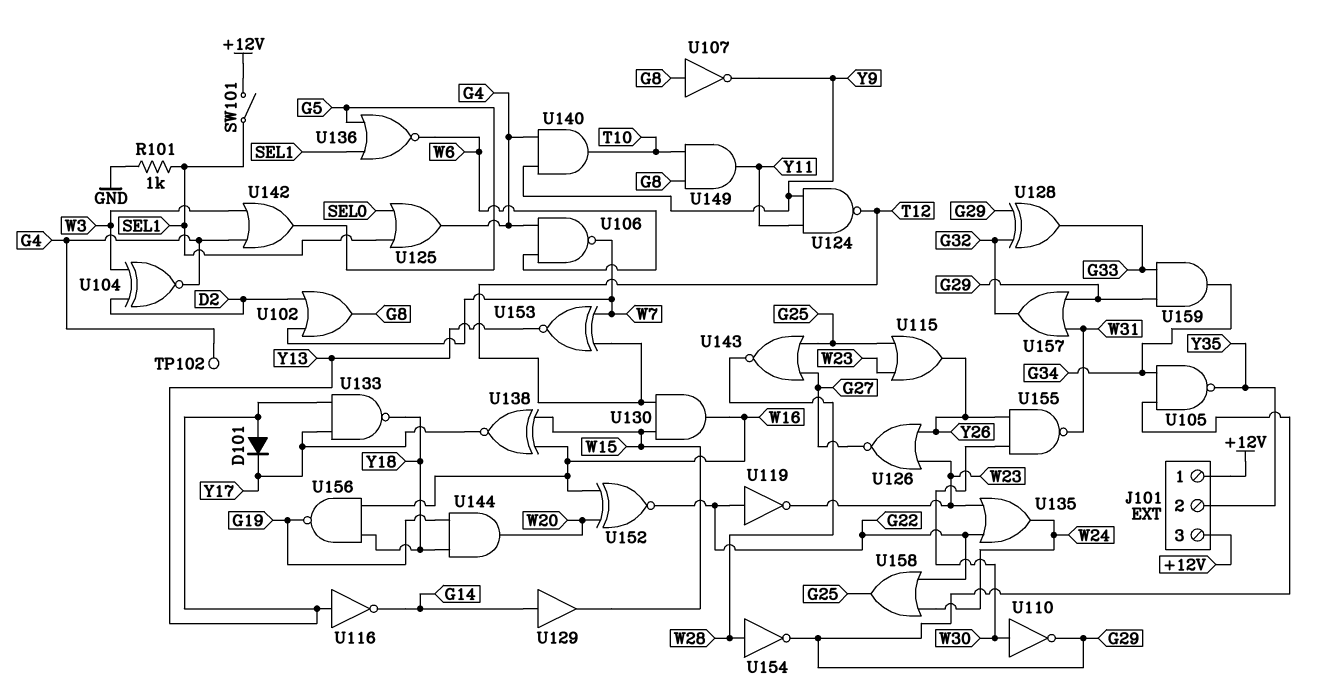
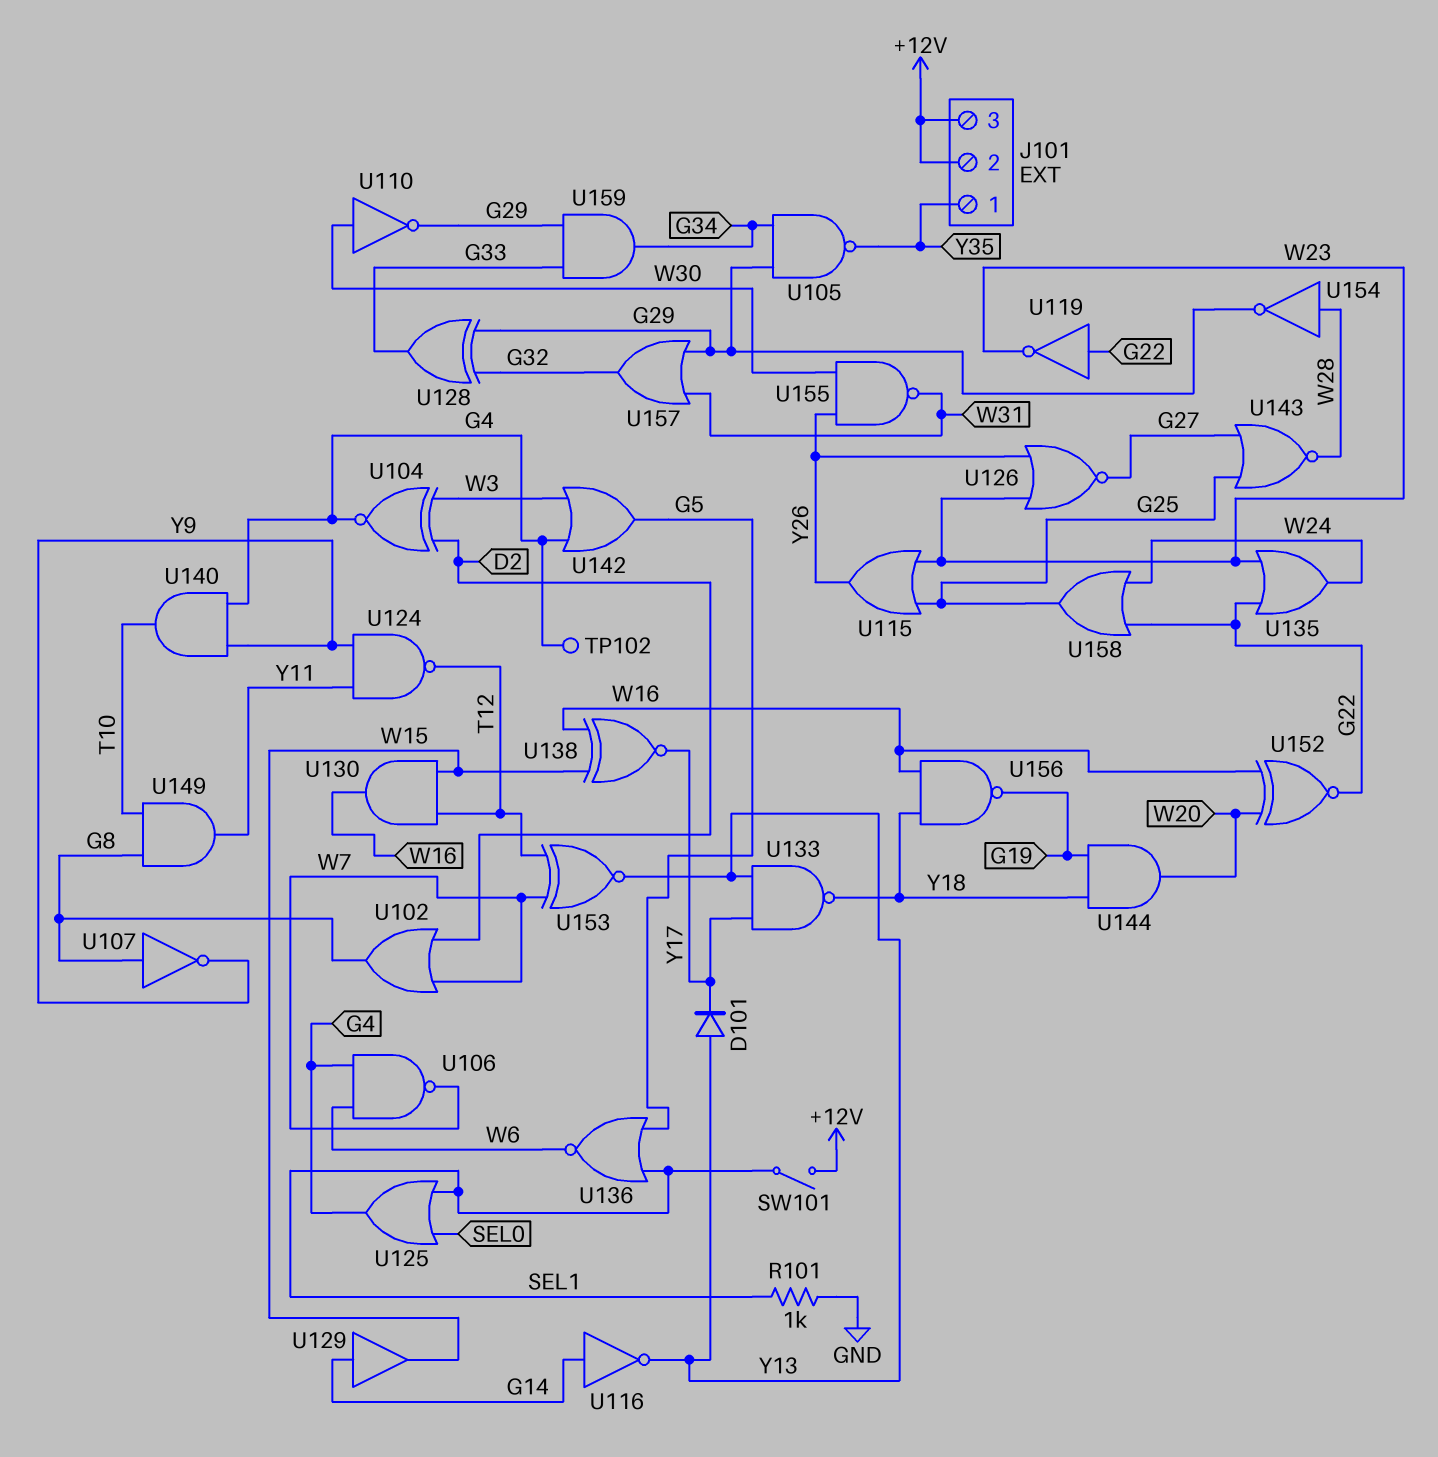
J101 pin 1: +12V -> Y35
J101 pin 2: Y35 -> +12V
U116: NOT (in Y13, out G14) -> NOT (in G14, out Y13)

